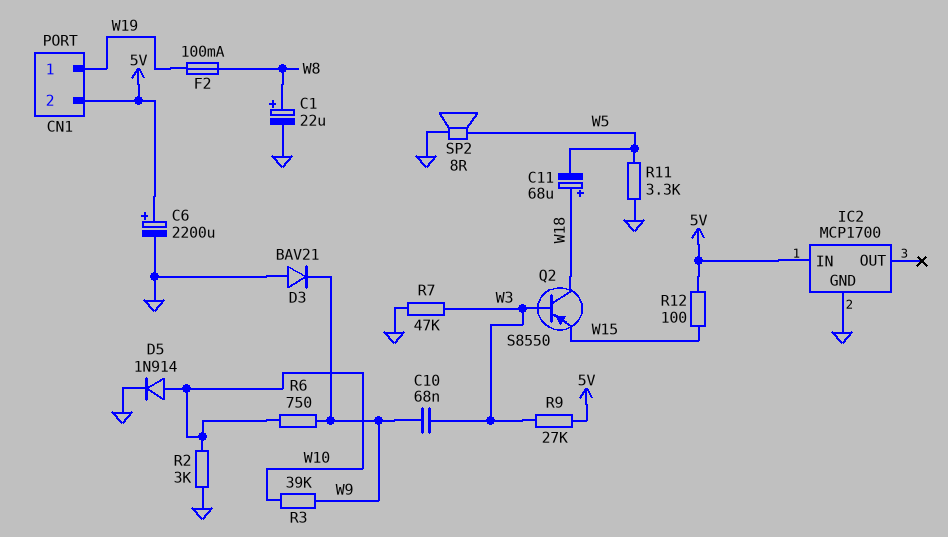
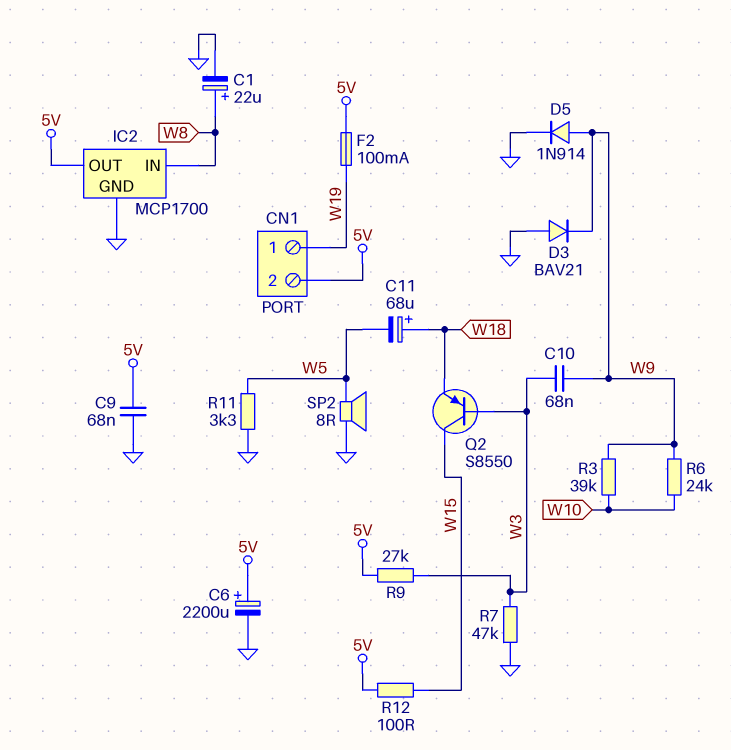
C9: none -> 68nF (5V, GND)
D5: diode 1N914 (A W10, K GND) -> diode 1N914 (A W9, K GND)
F2: 100mA (W8, W19) -> 100mA (5V, W19)
IC2 pin IN: 5V -> W8
IC2 pin OUT: none -> 5V
Q2: PNP S8550 (B W3, C W18, E W15) -> PNP S8550 (B W3, C W15, E W18)
R2: 3k (GND, W10) -> none
R6: 750 (W9, W10) -> 24k (W9, W10)

